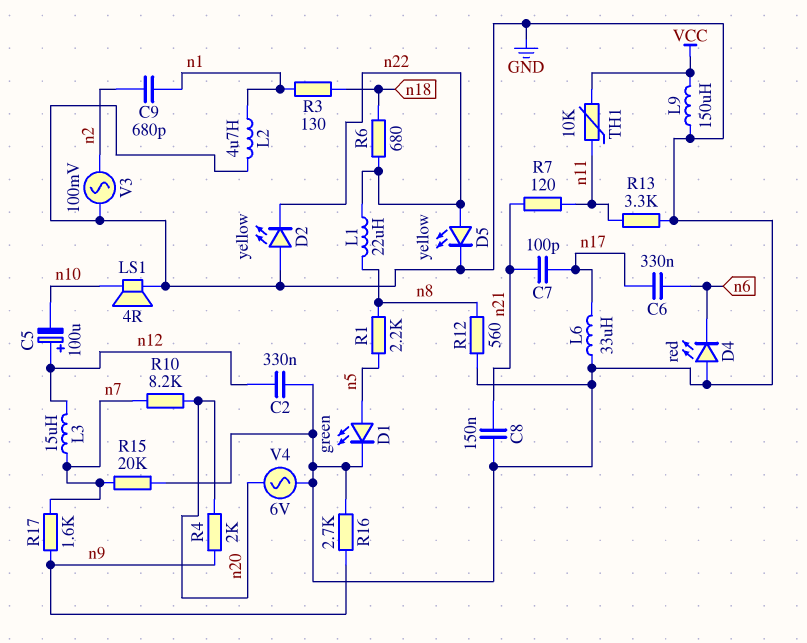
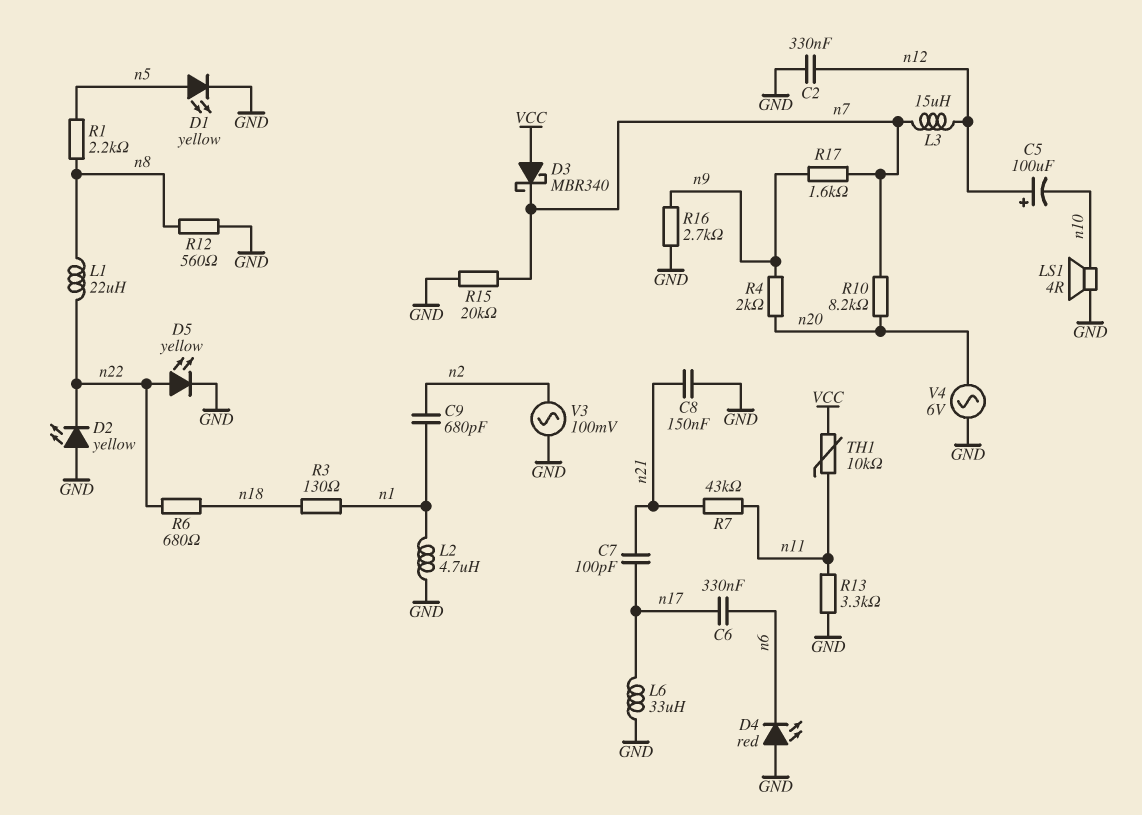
D1: LED green (A n5, K GND) -> LED yellow (A n5, K GND)
D3: none -> schottky MBR340 (A VCC, K n7)
L9: 150uH (GND, VCC) -> none
R7: 120 (n11, n21) -> 43k (n11, n21)

